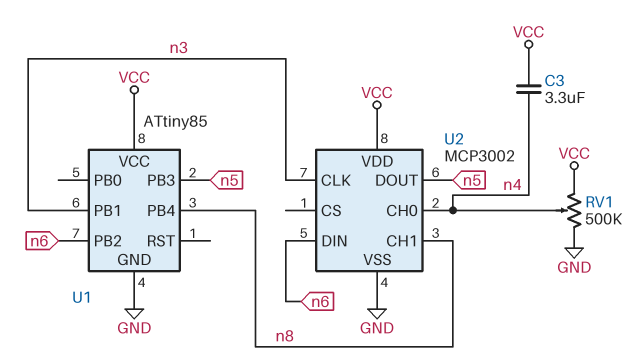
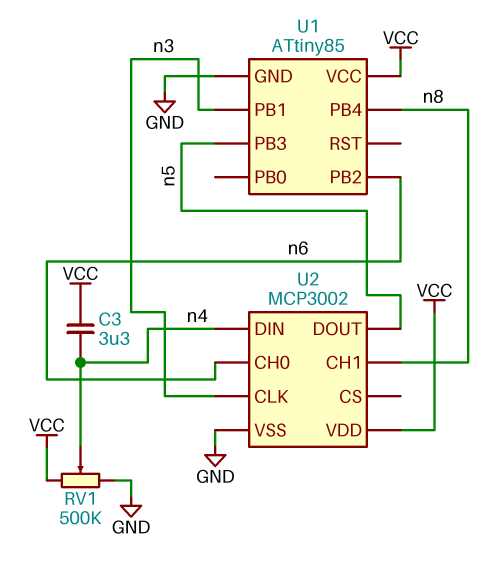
U2 pin CH0: n4 -> n6
U2 pin DIN: n6 -> n4

